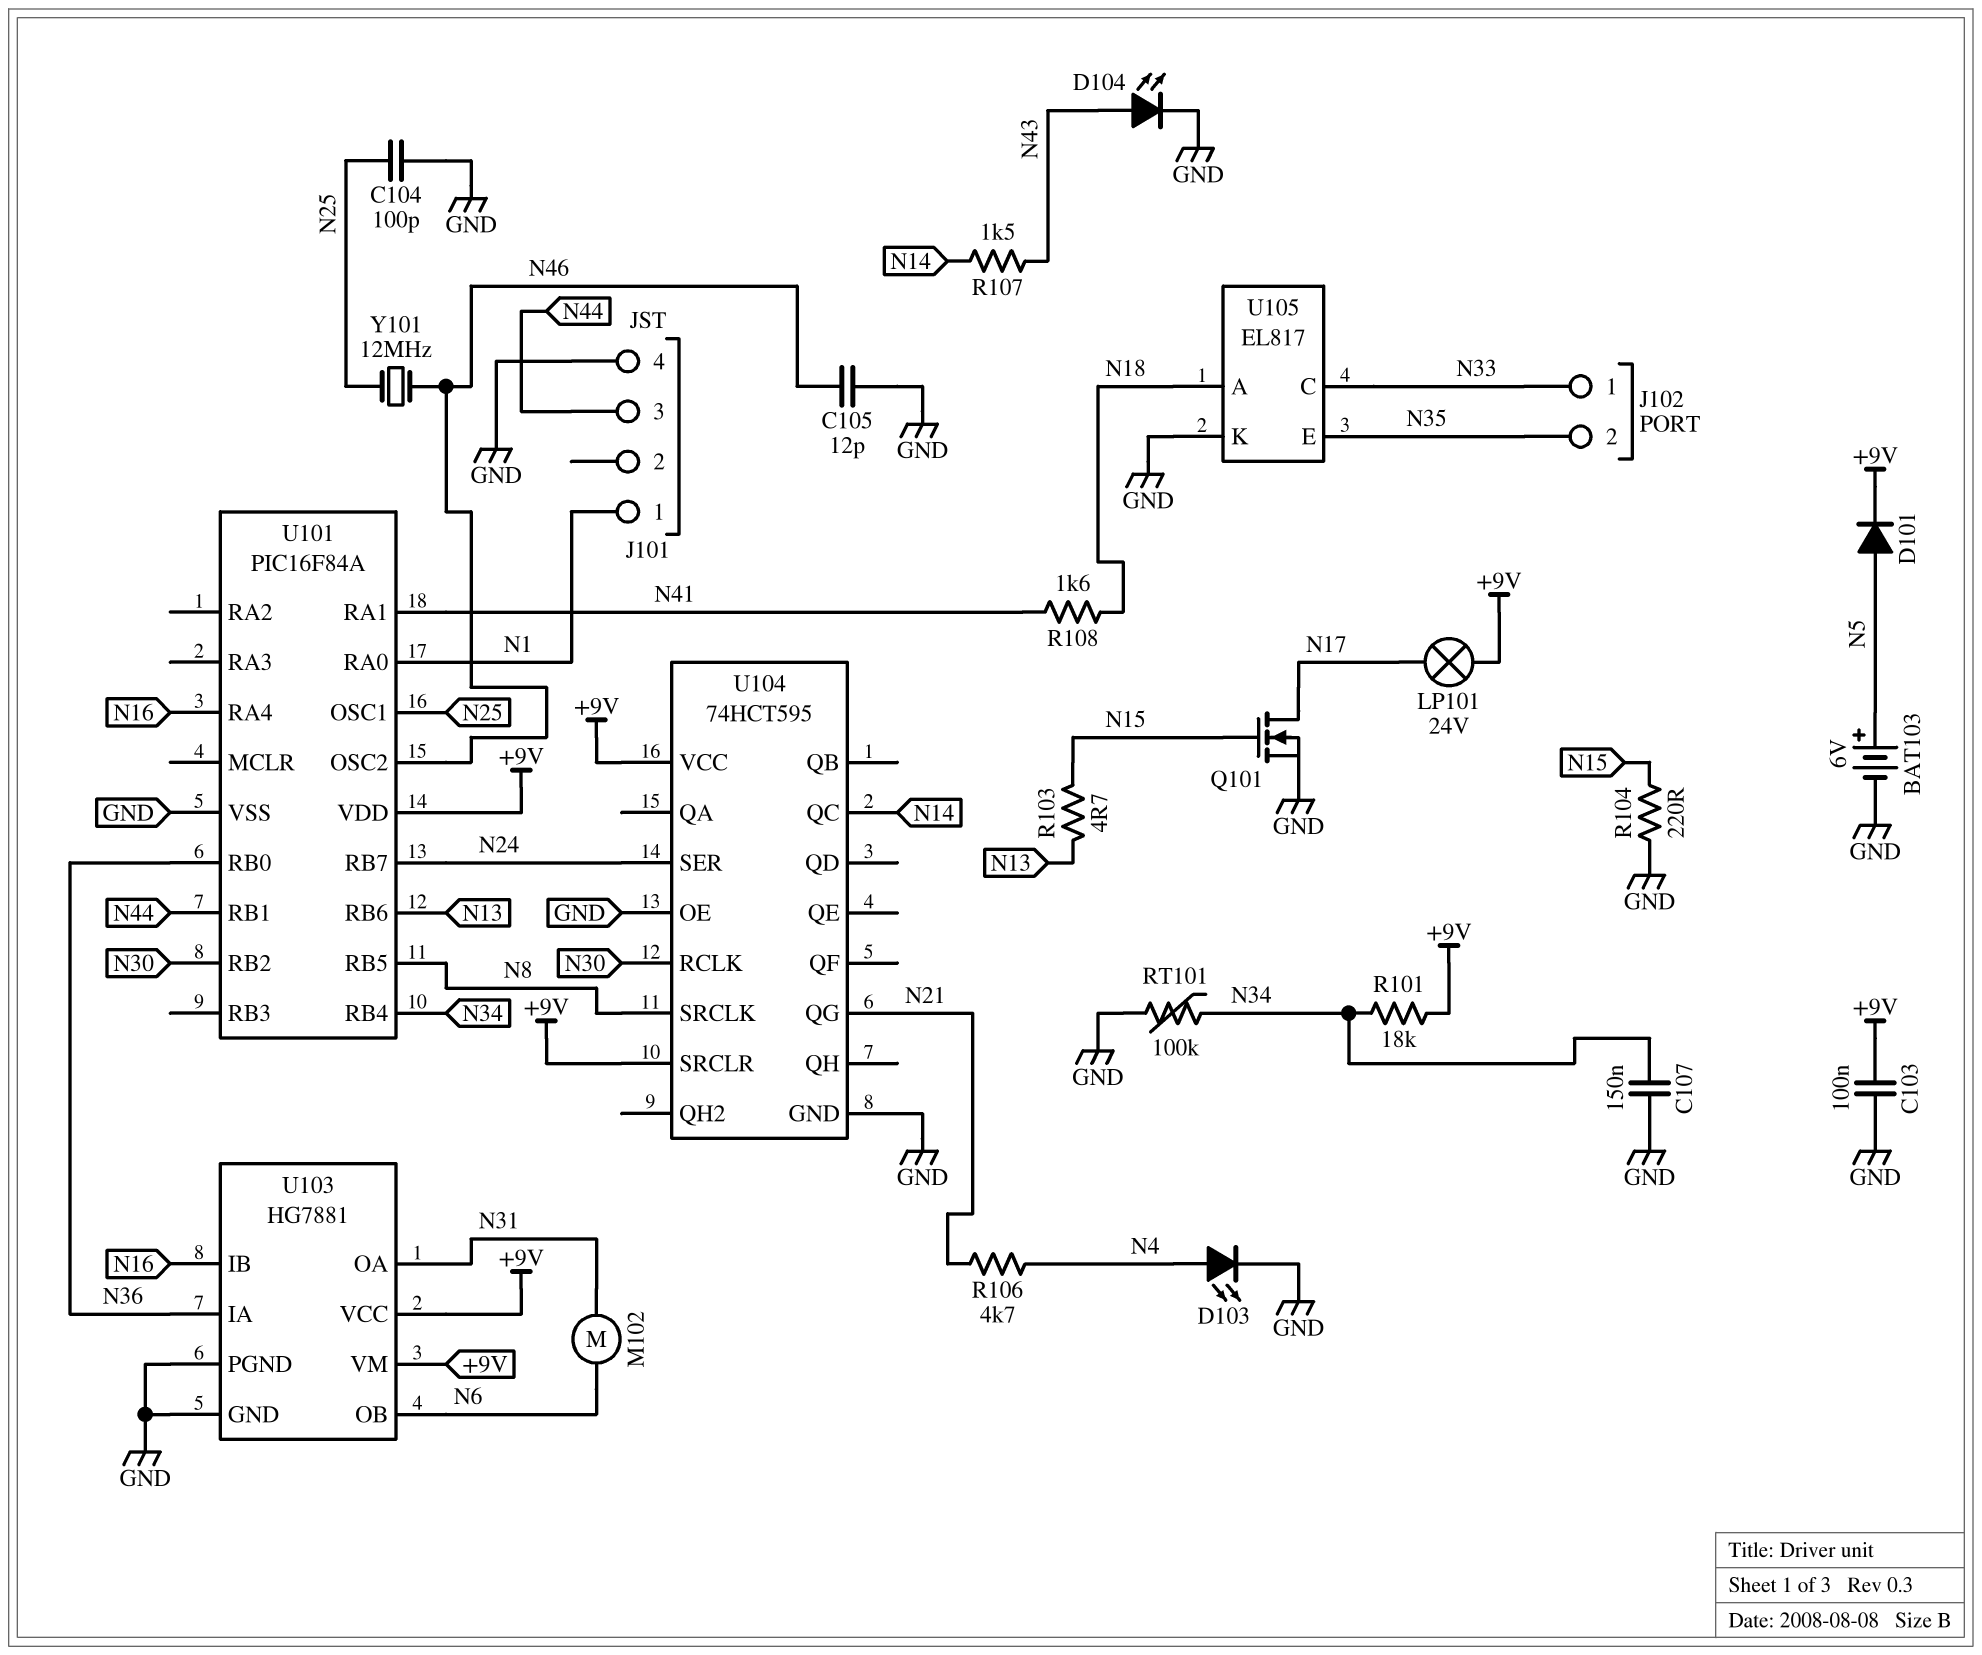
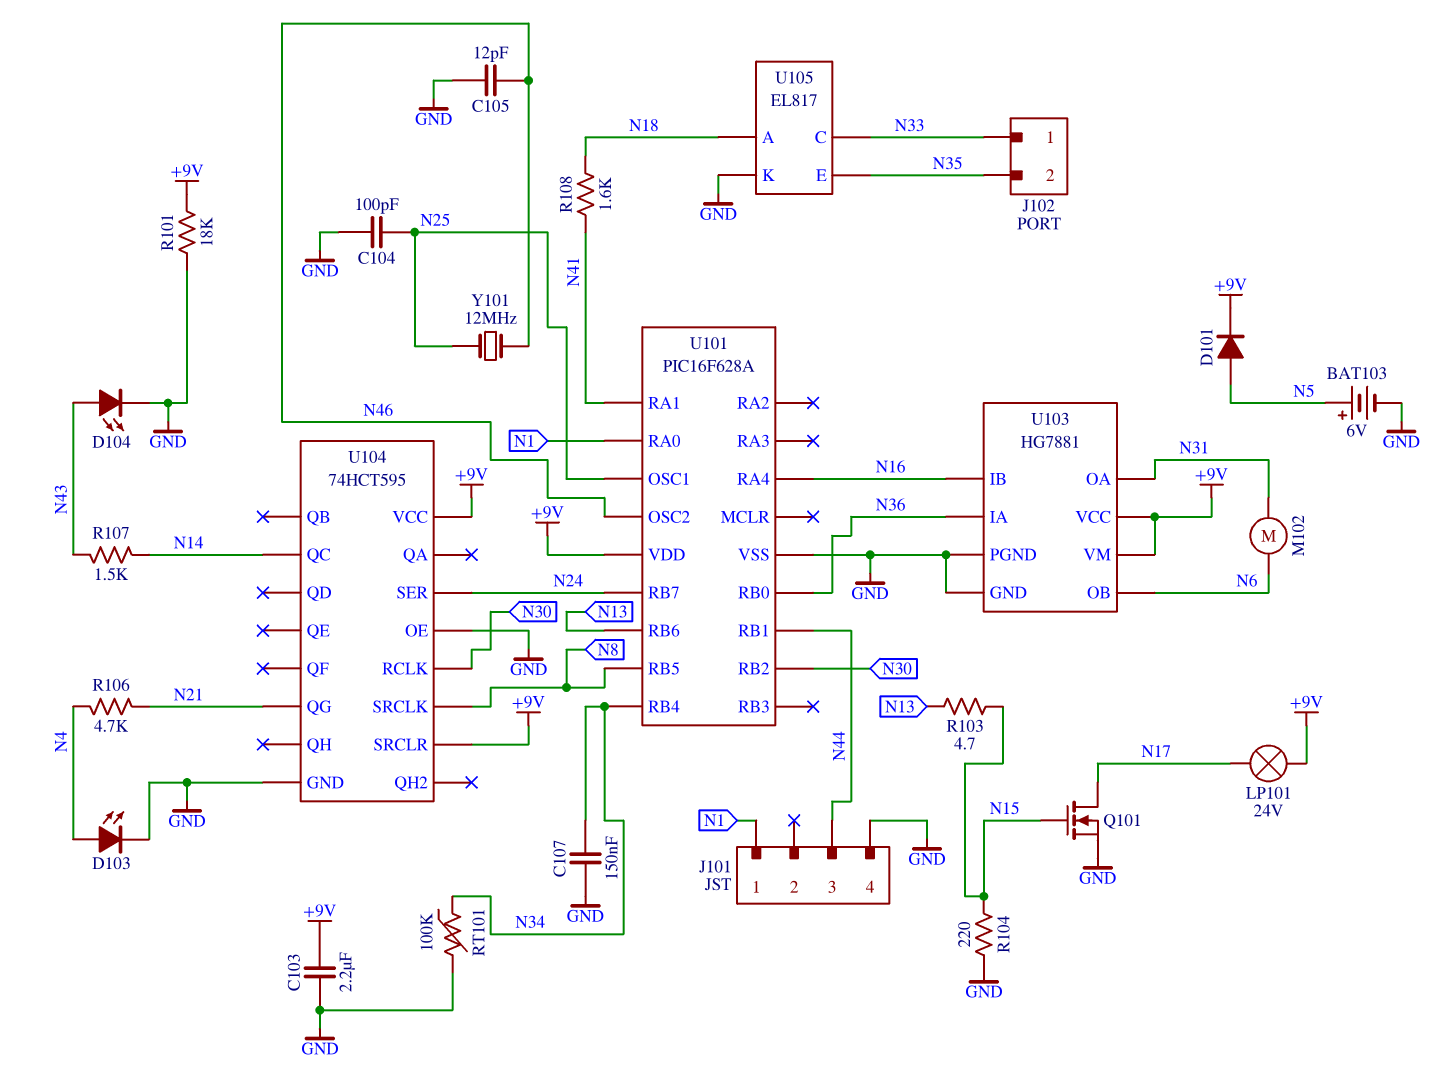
C103: 100nF (+9V, GND) -> 2.2uF (+9V, GND)
R101: 18k (+9V, N34) -> 18k (+9V, GND)
U101: PIC16F84A -> PIC16F628A

